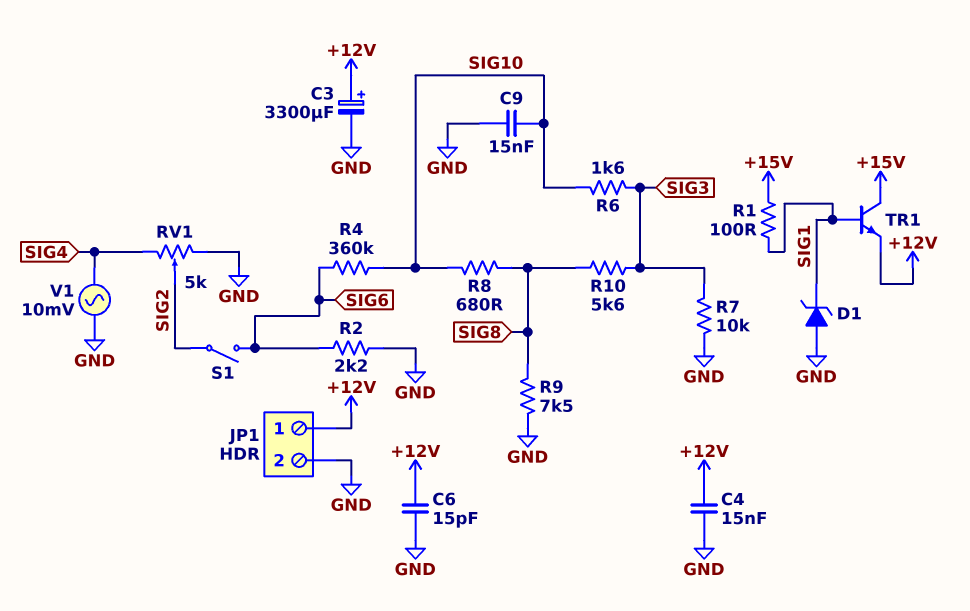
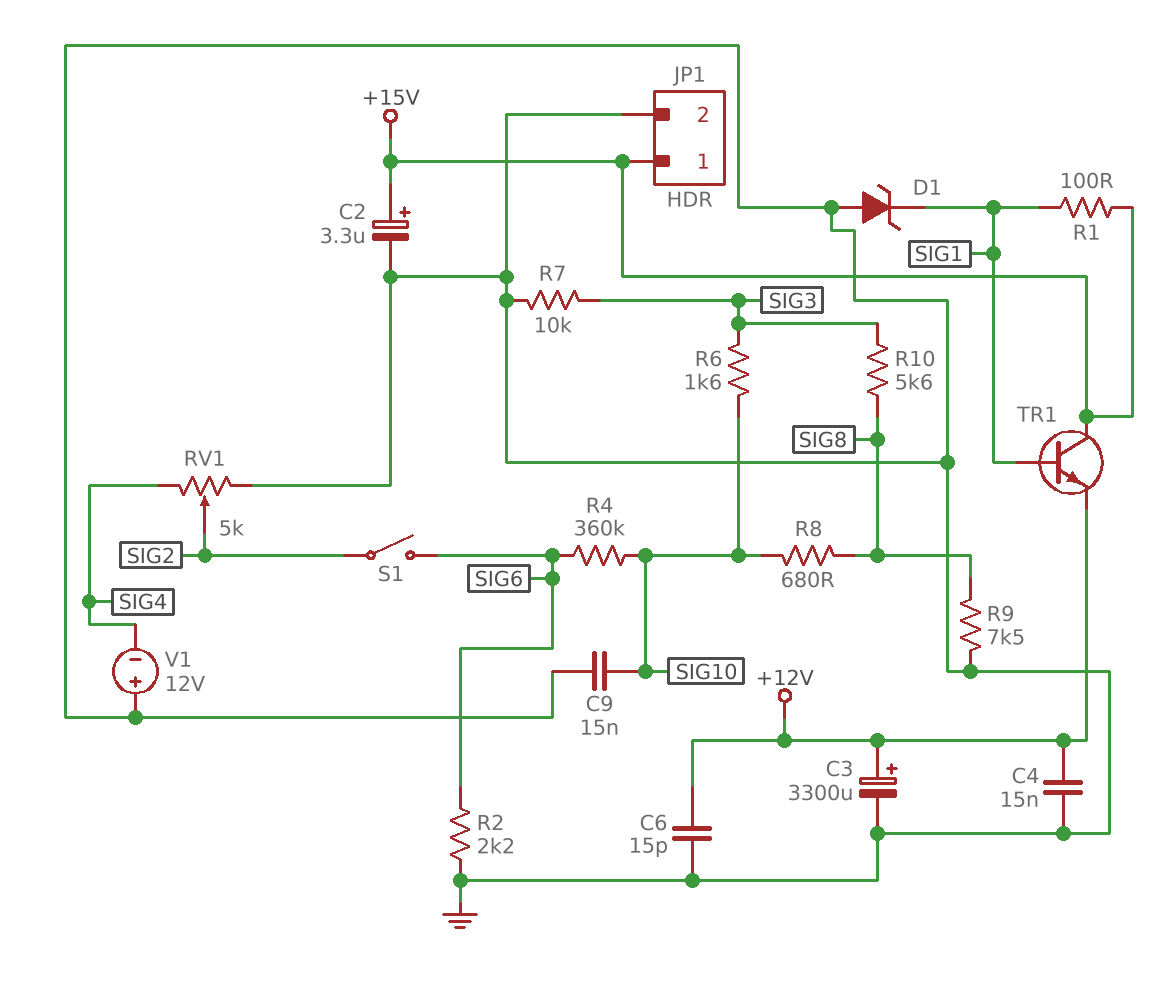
C2: none -> 3.3uF (plus +15V, minus GND)
JP1 pin 1: +12V -> +15V
V1: AC 10mV (GND, SIG4) -> 12V (plus GND, minus SIG4)

